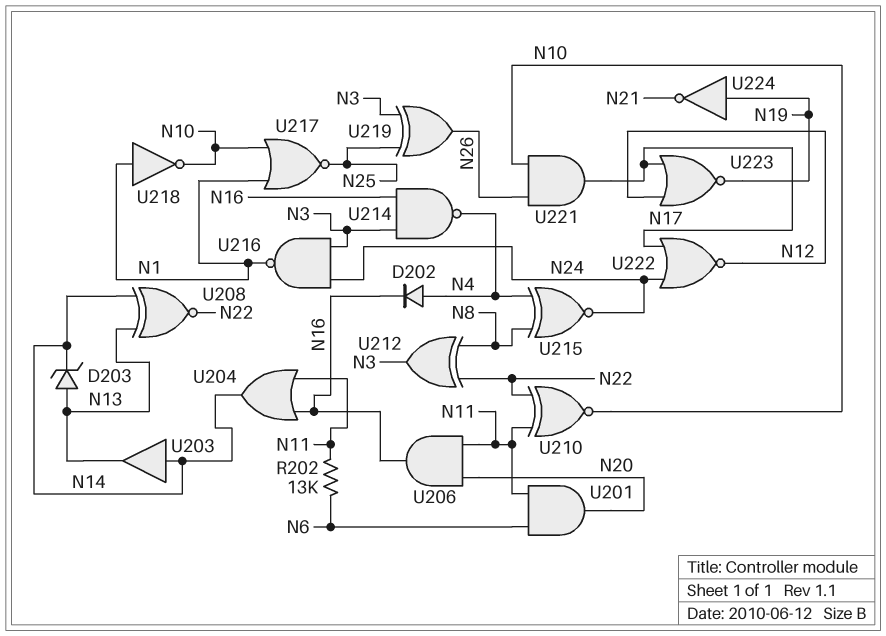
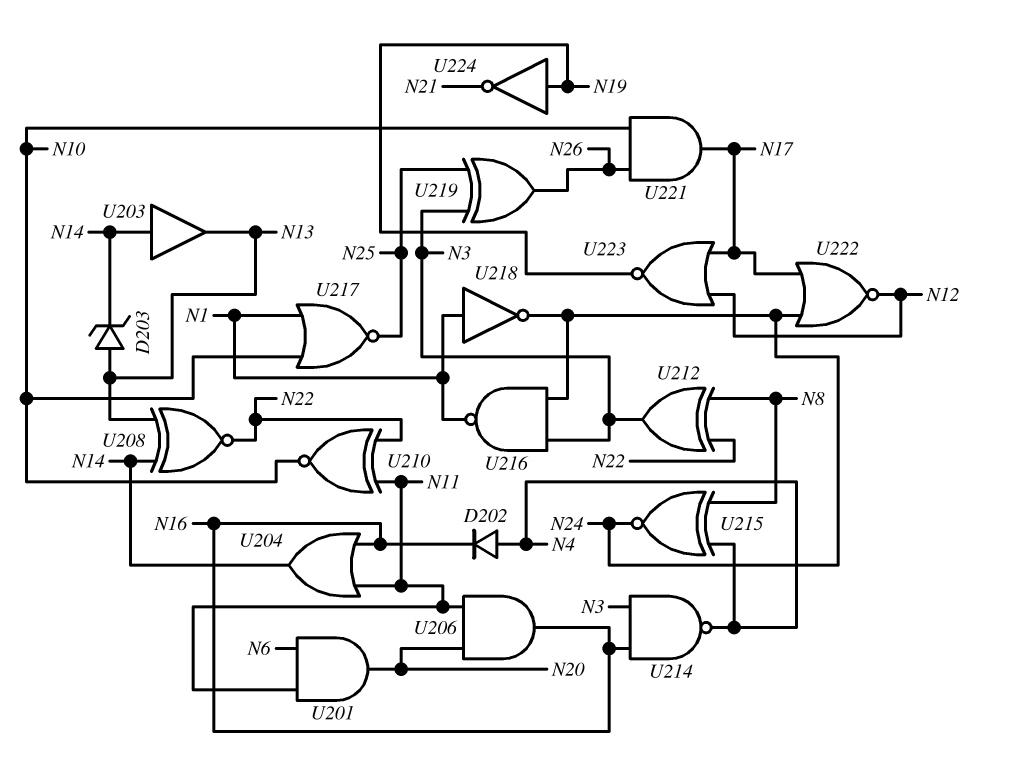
R202: 13k (N6, N11) -> none
U218: NOT (in N1, out N10) -> NOT (in N1, out N24)

